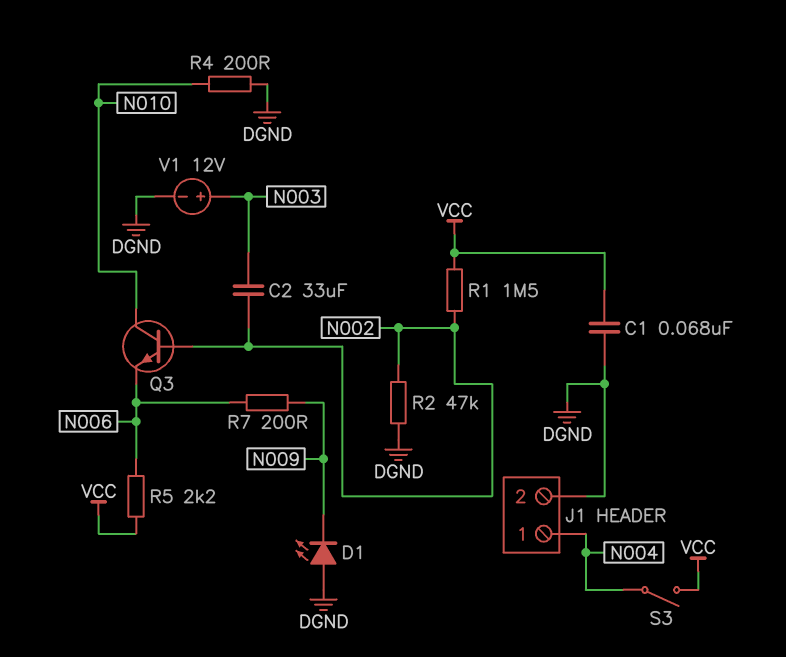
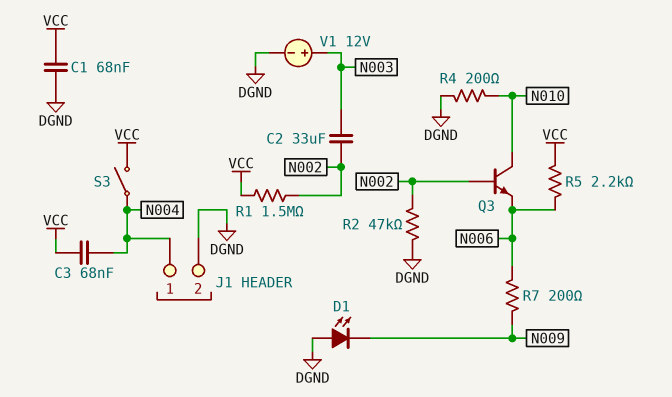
C3: none -> 68nF (N004, VCC)

